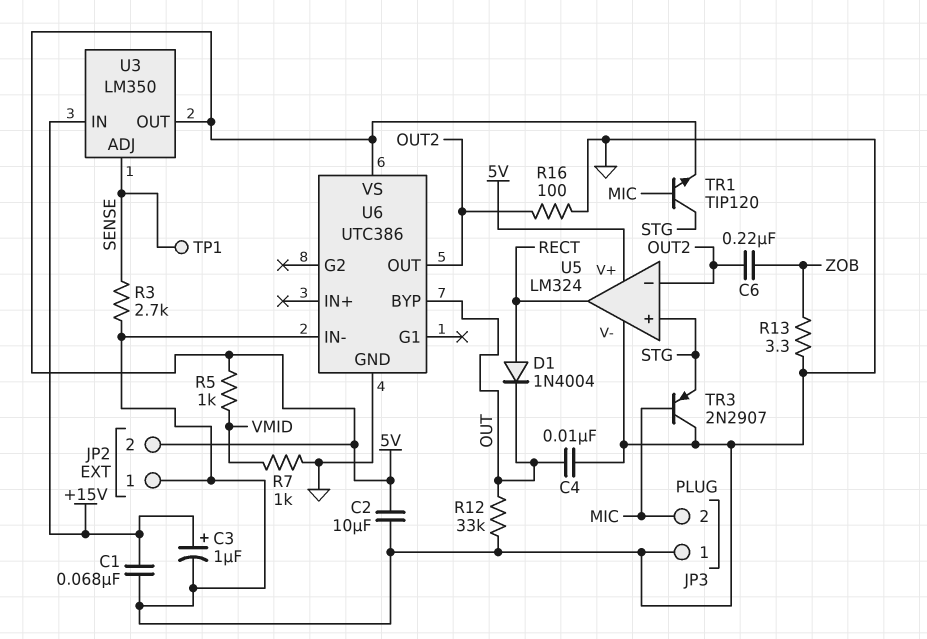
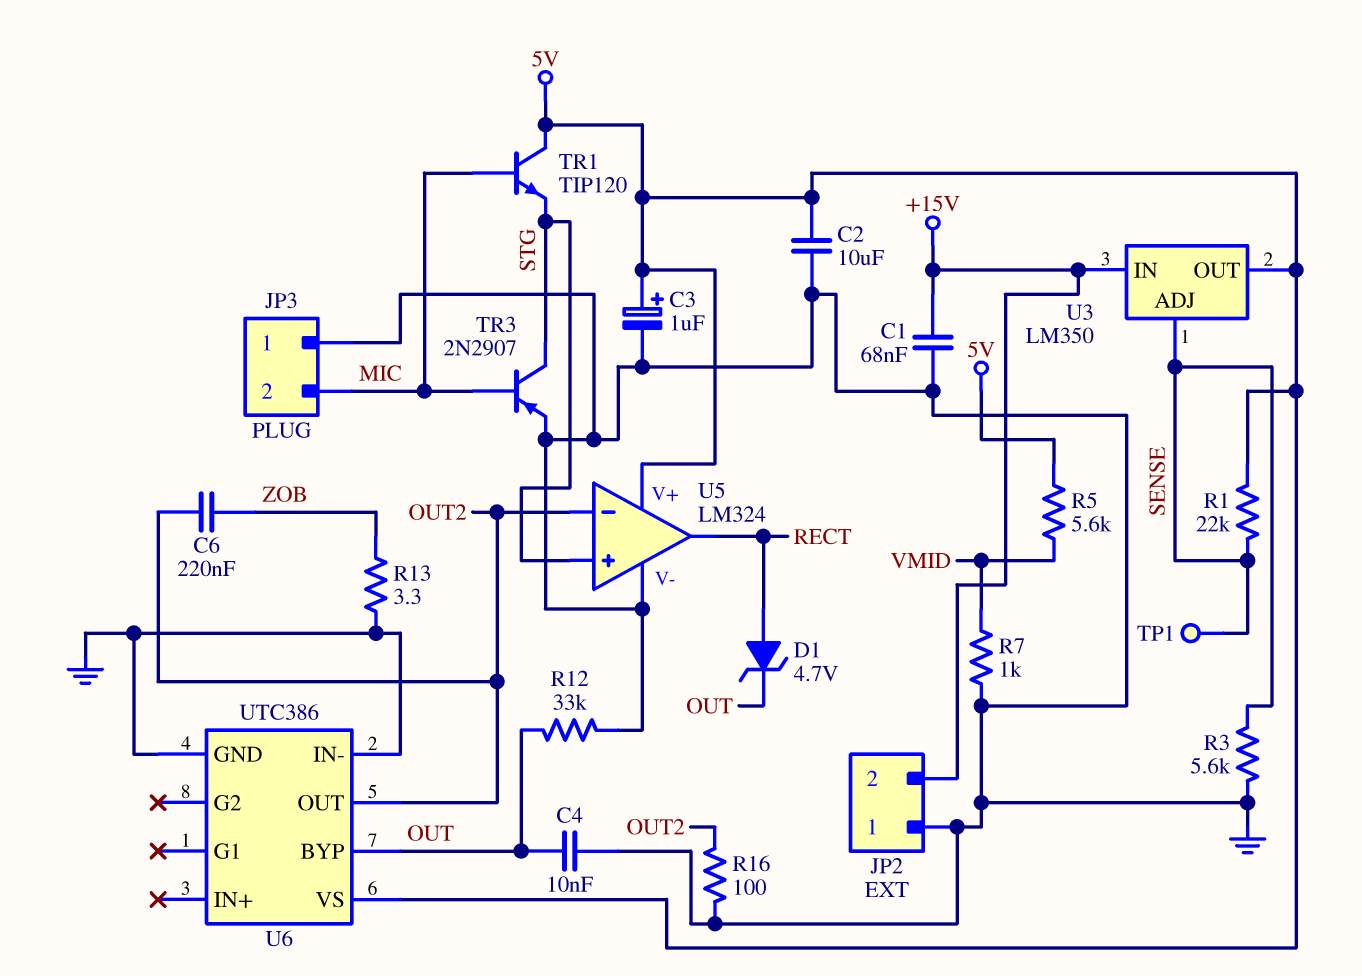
C3: 1uF (plus +15V, minus GND) -> 1uF (plus 5V, minus GND)
D1: diode 1N4004 (A RECT, K OUT) -> zener 4.7V (A RECT, K OUT)
JP2 pin 2: 5V -> +15V
R1: none -> 22k (5V, SENSE)
R3: 2.7k (GND, SENSE) -> 5.6k (GND, SENSE)
R5: 1k (5V, VMID) -> 5.6k (5V, VMID)
TR1: NPN TIP120 (B MIC, C STG, E 5V) -> NPN TIP120 (B MIC, C 5V, E STG)
TR3: PNP 2N2907 (B MIC, C GND, E STG) -> PNP 2N2907 (B MIC, C STG, E GND)

